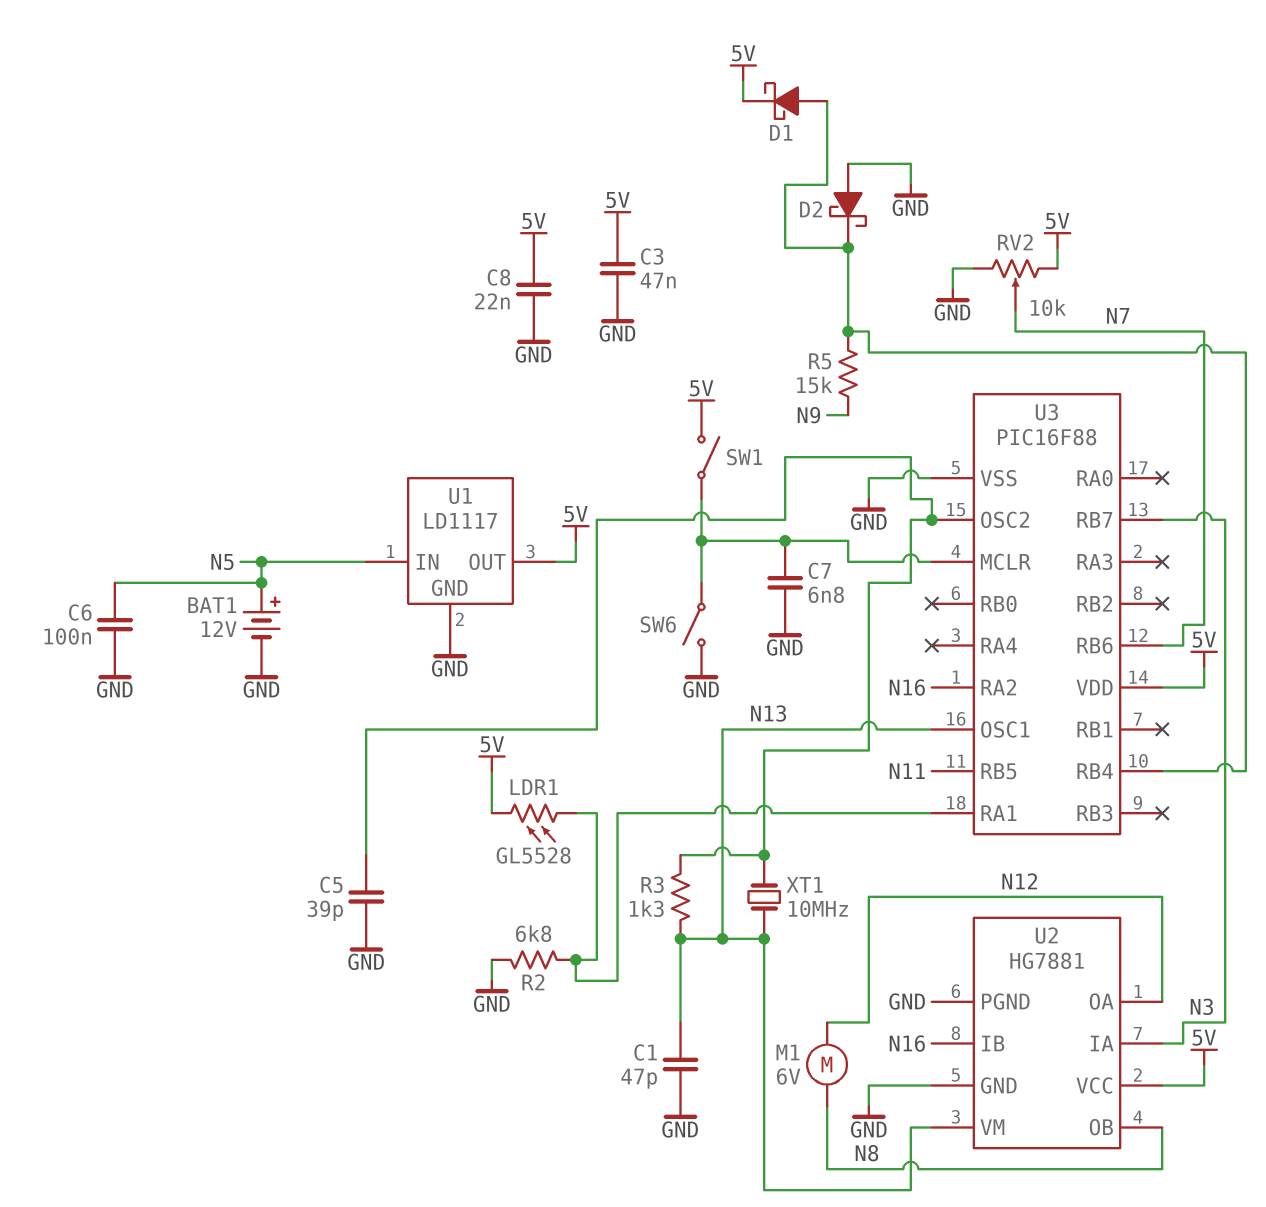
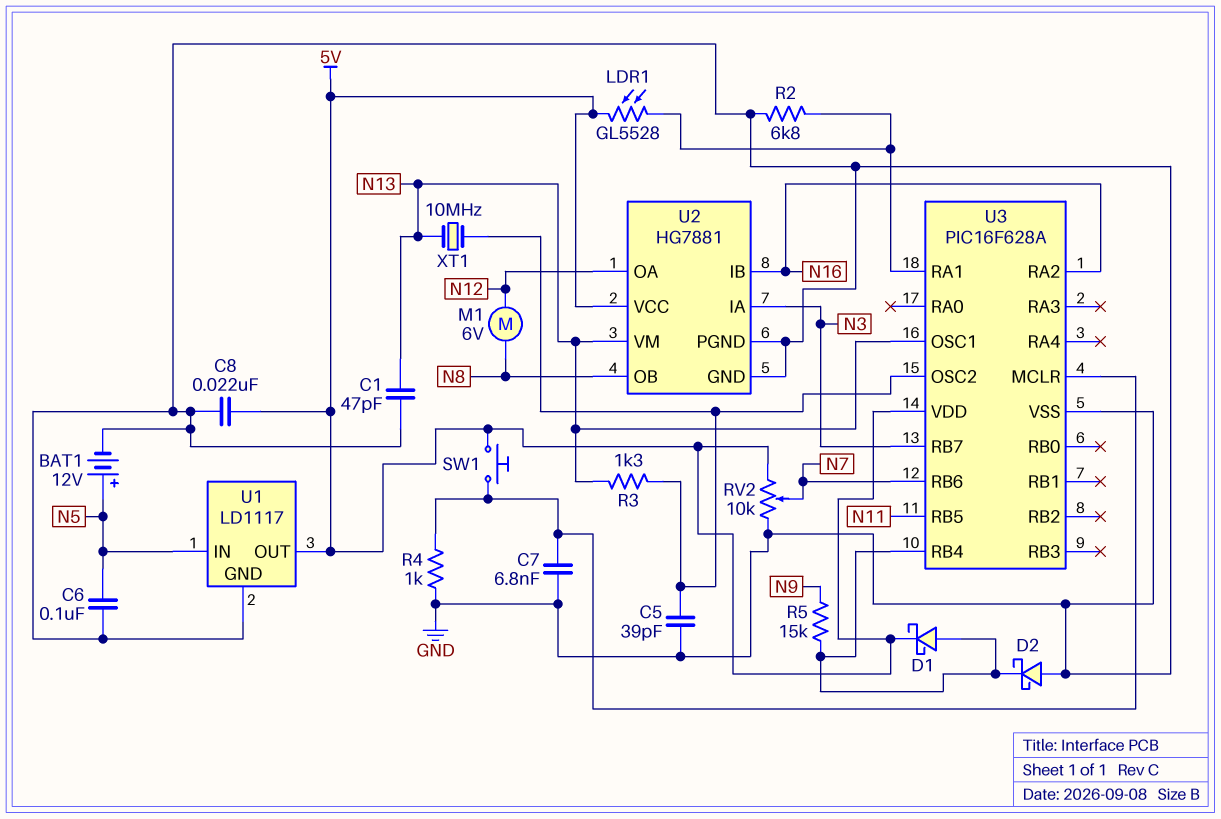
C3: 47nF (5V, GND) -> none
R4: none -> 1k (GND, U3/MCLR)
SW1: switch (5V, U3/MCLR) -> button (5V, U3/MCLR)
SW6: switch (GND, U3/MCLR) -> none
U3: PIC16F88 -> PIC16F628A

